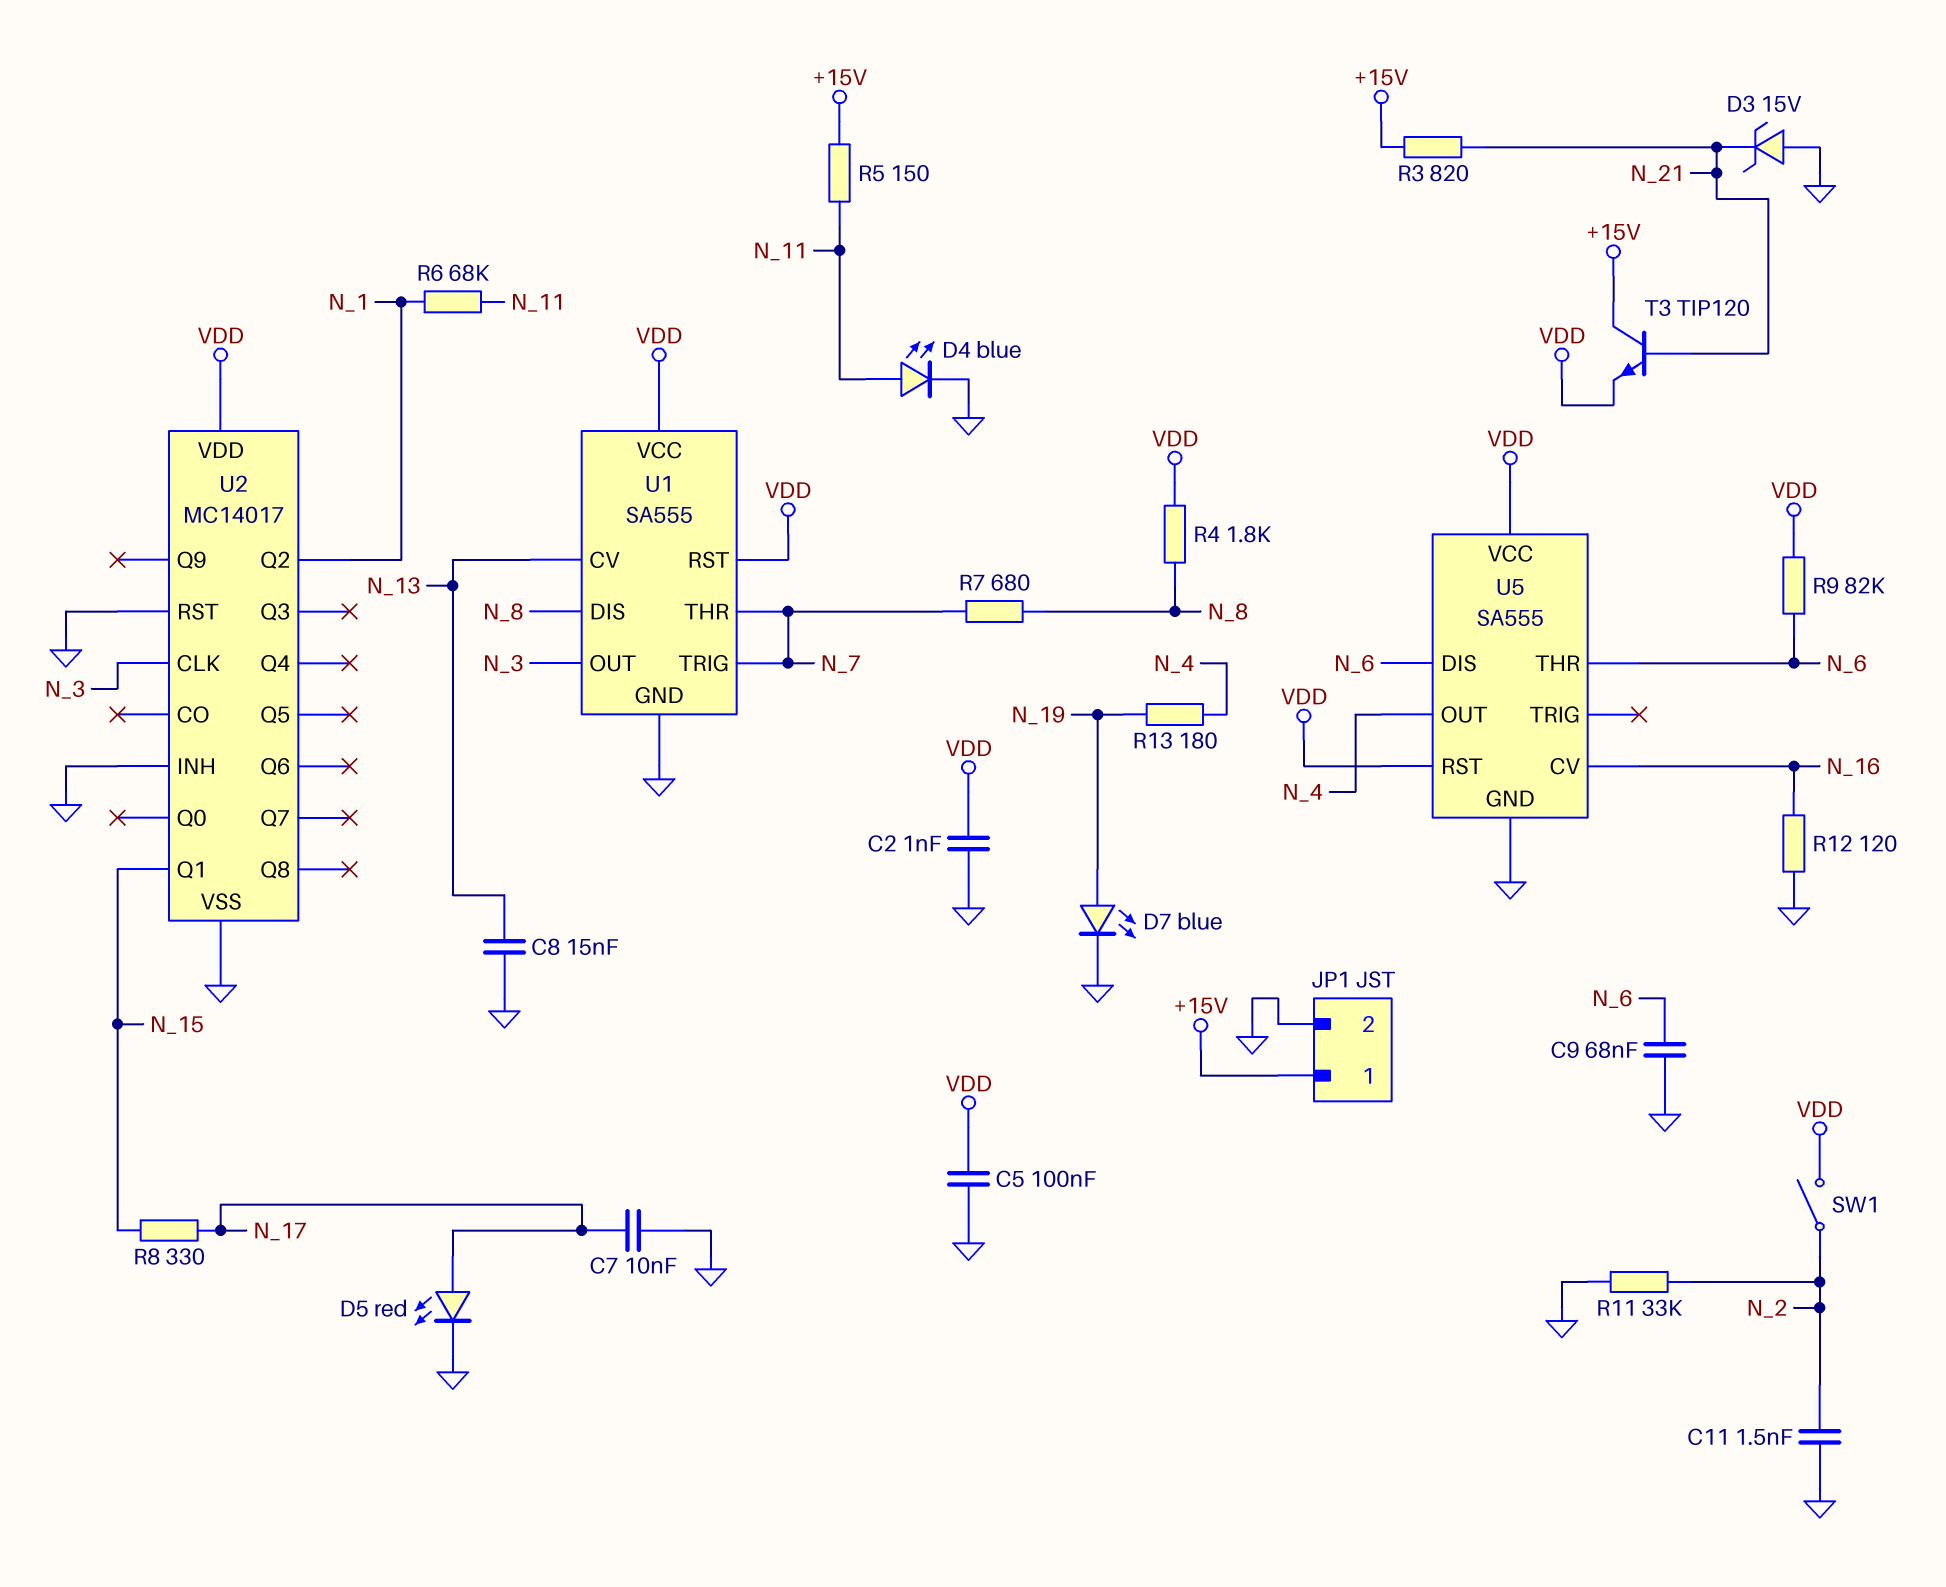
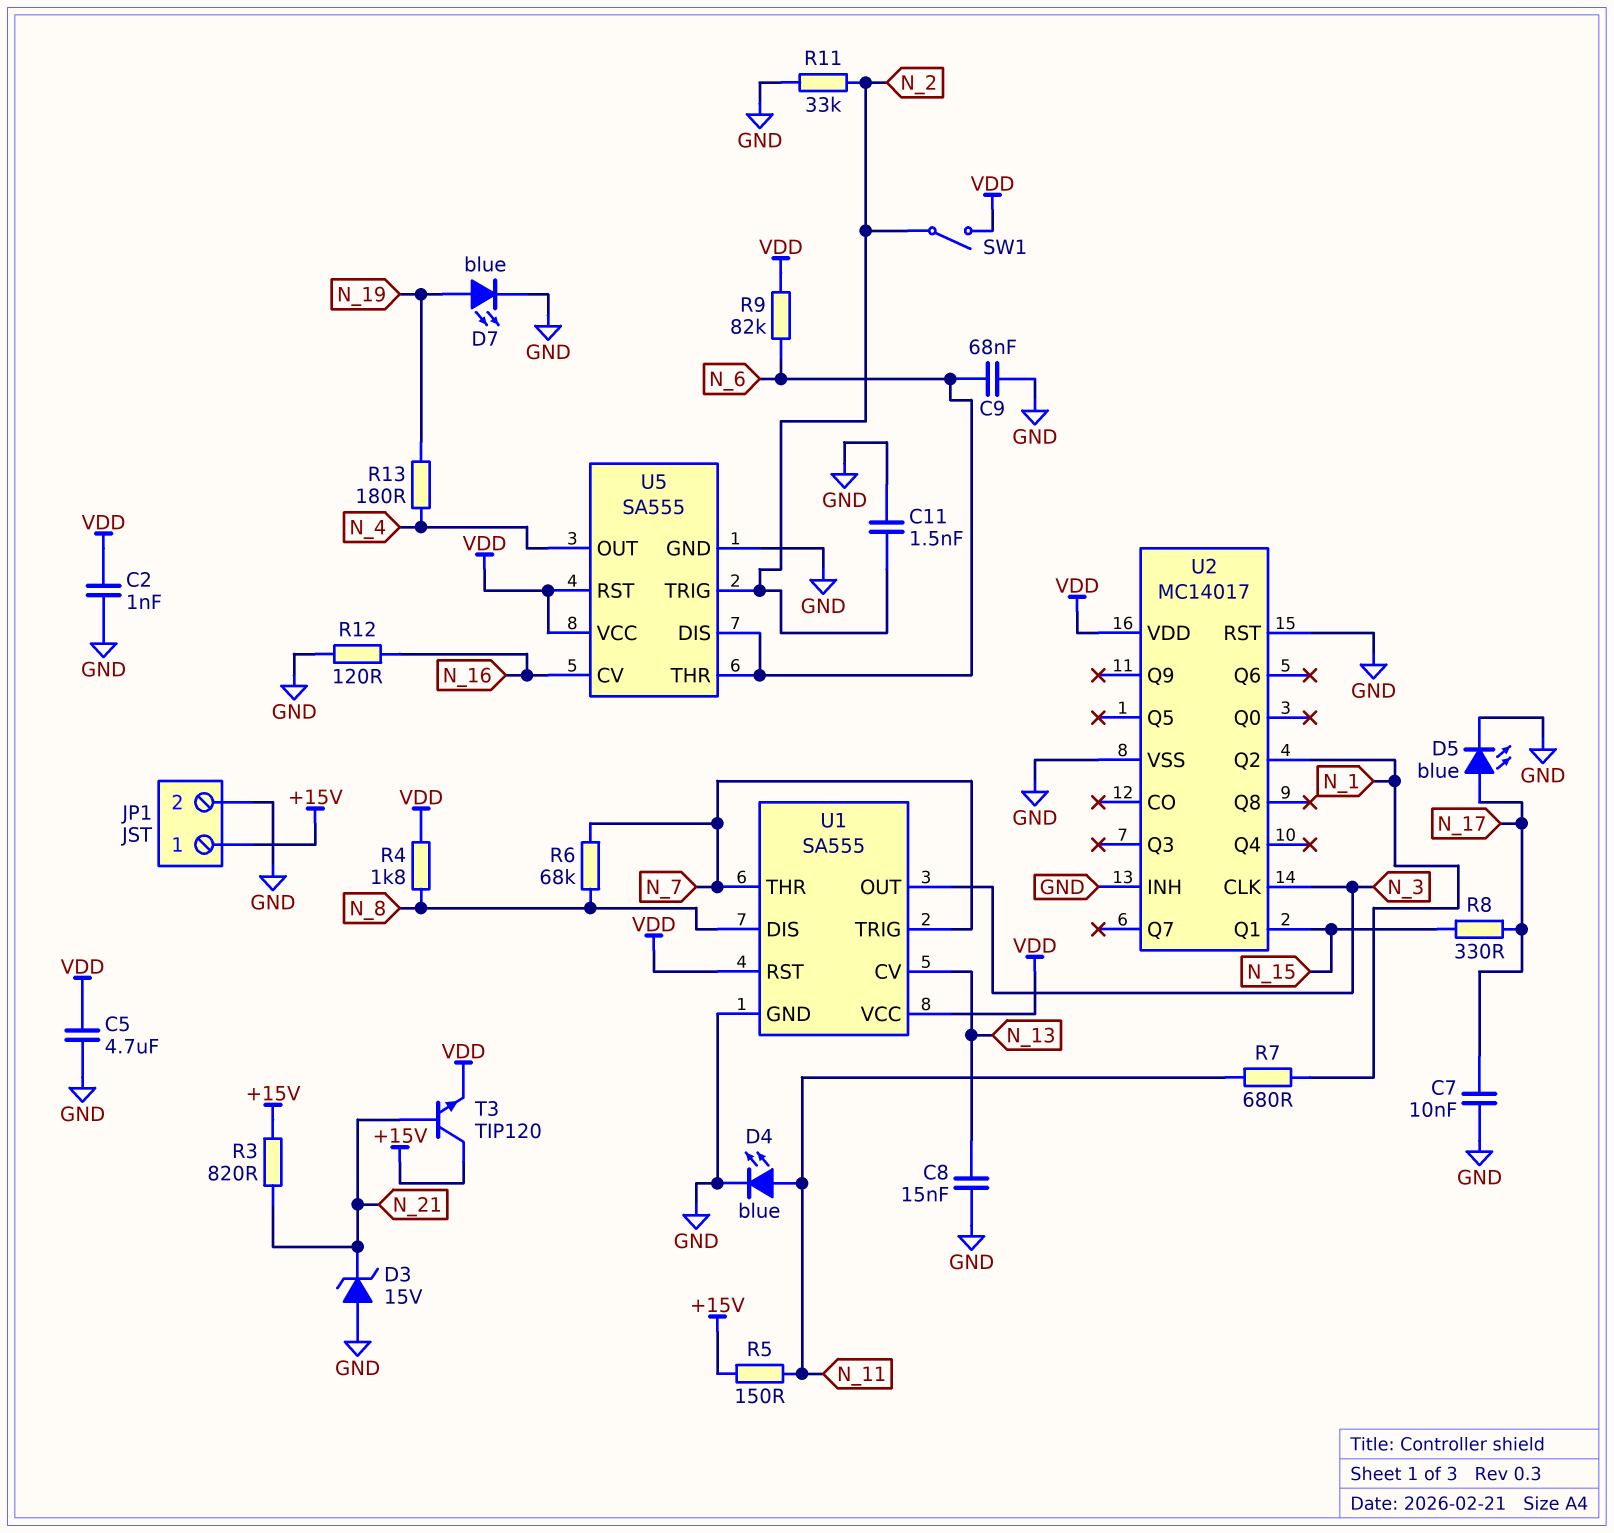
C5: 100nF (GND, VDD) -> 4.7uF (GND, VDD)
D5: LED red (A N_17, K GND) -> LED blue (A N_17, K GND)
R6: 68k (N_1, N_11) -> 68k (N_7, N_8)
R7: 680 (N_7, N_8) -> 680 (N_1, N_11)
U5 pin TRIG: none -> N_2

